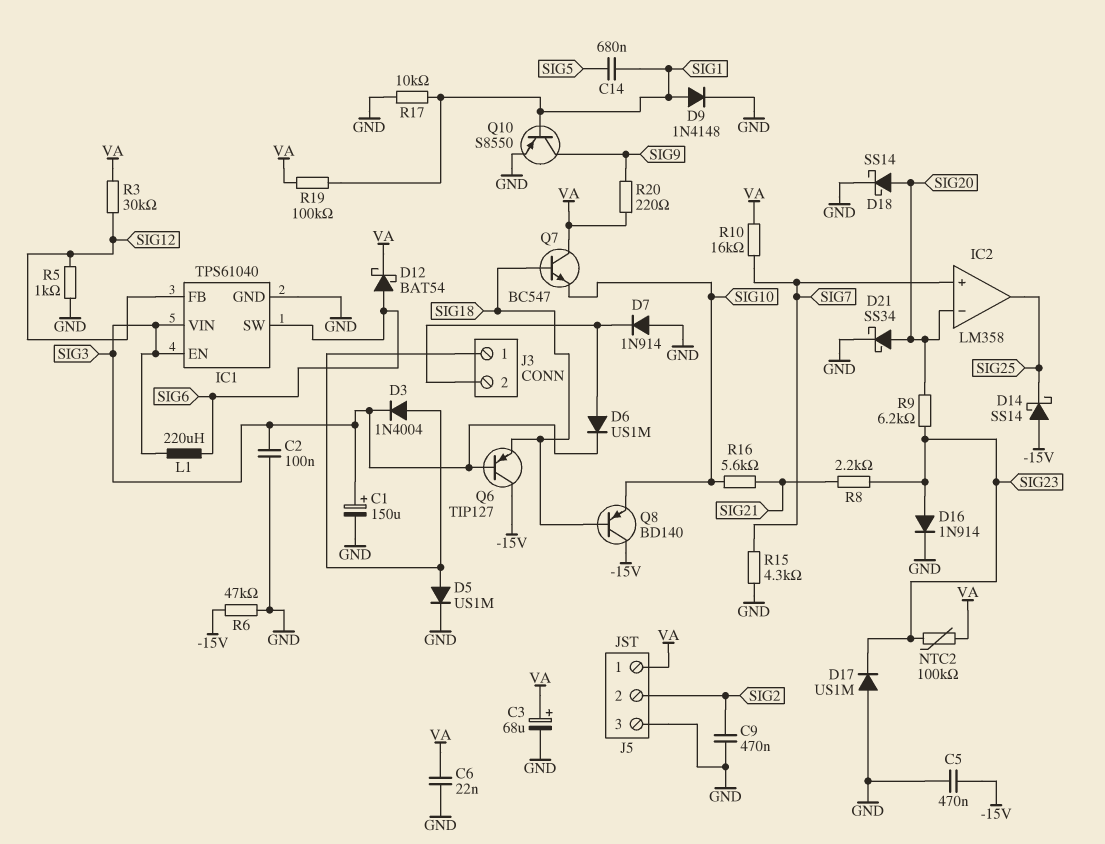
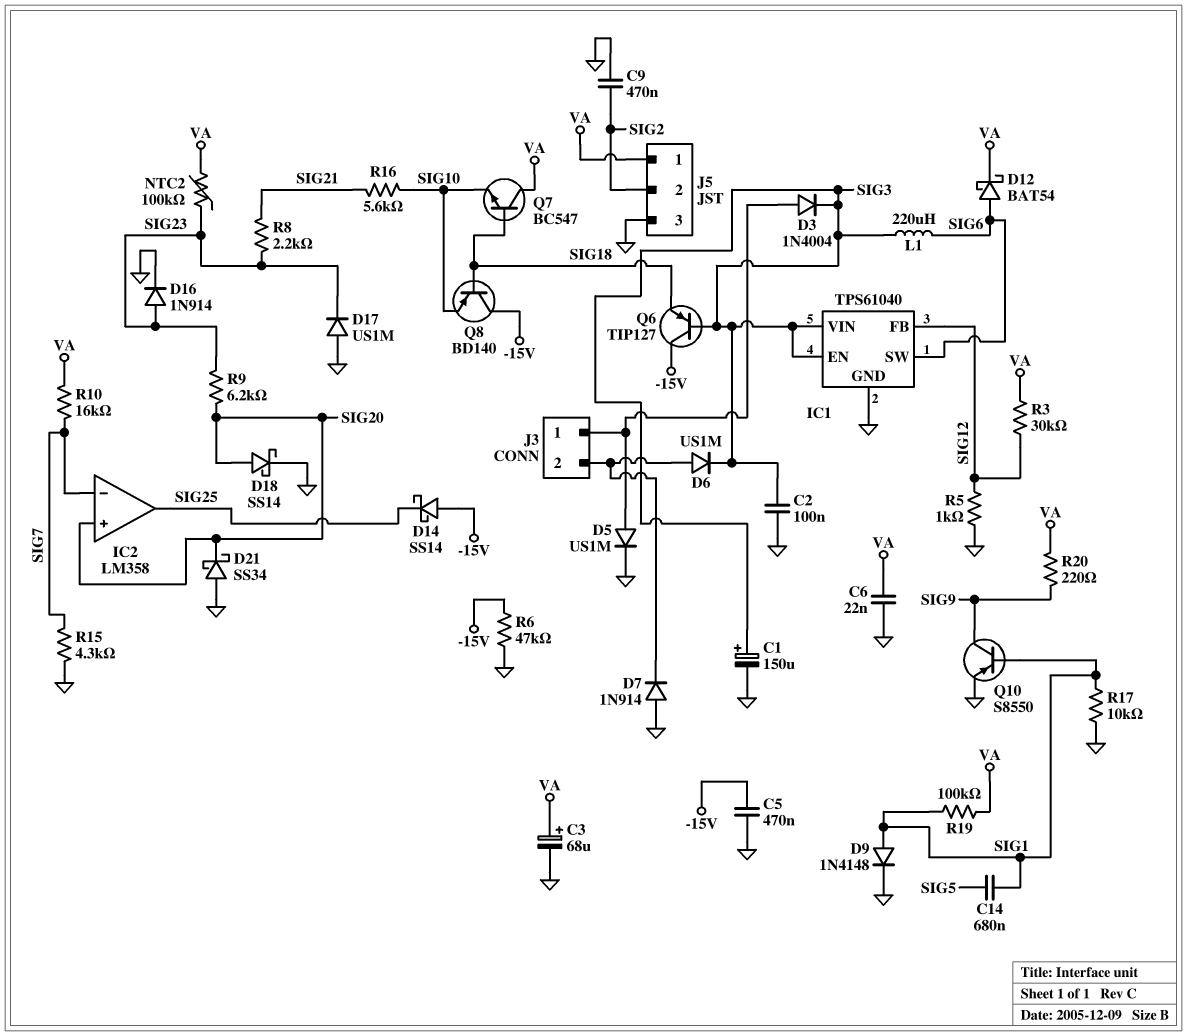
D21: schottky SS34 (A SIG20, K GND) -> schottky SS34 (A GND, K SIG20)
IC2 pin in+: SIG7 -> SIG20
IC2 pin in-: SIG20 -> SIG7

